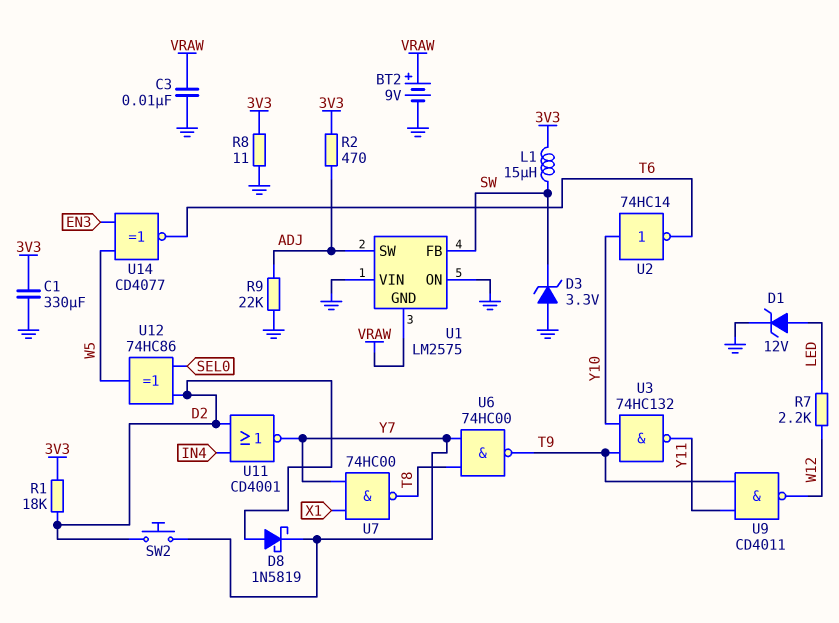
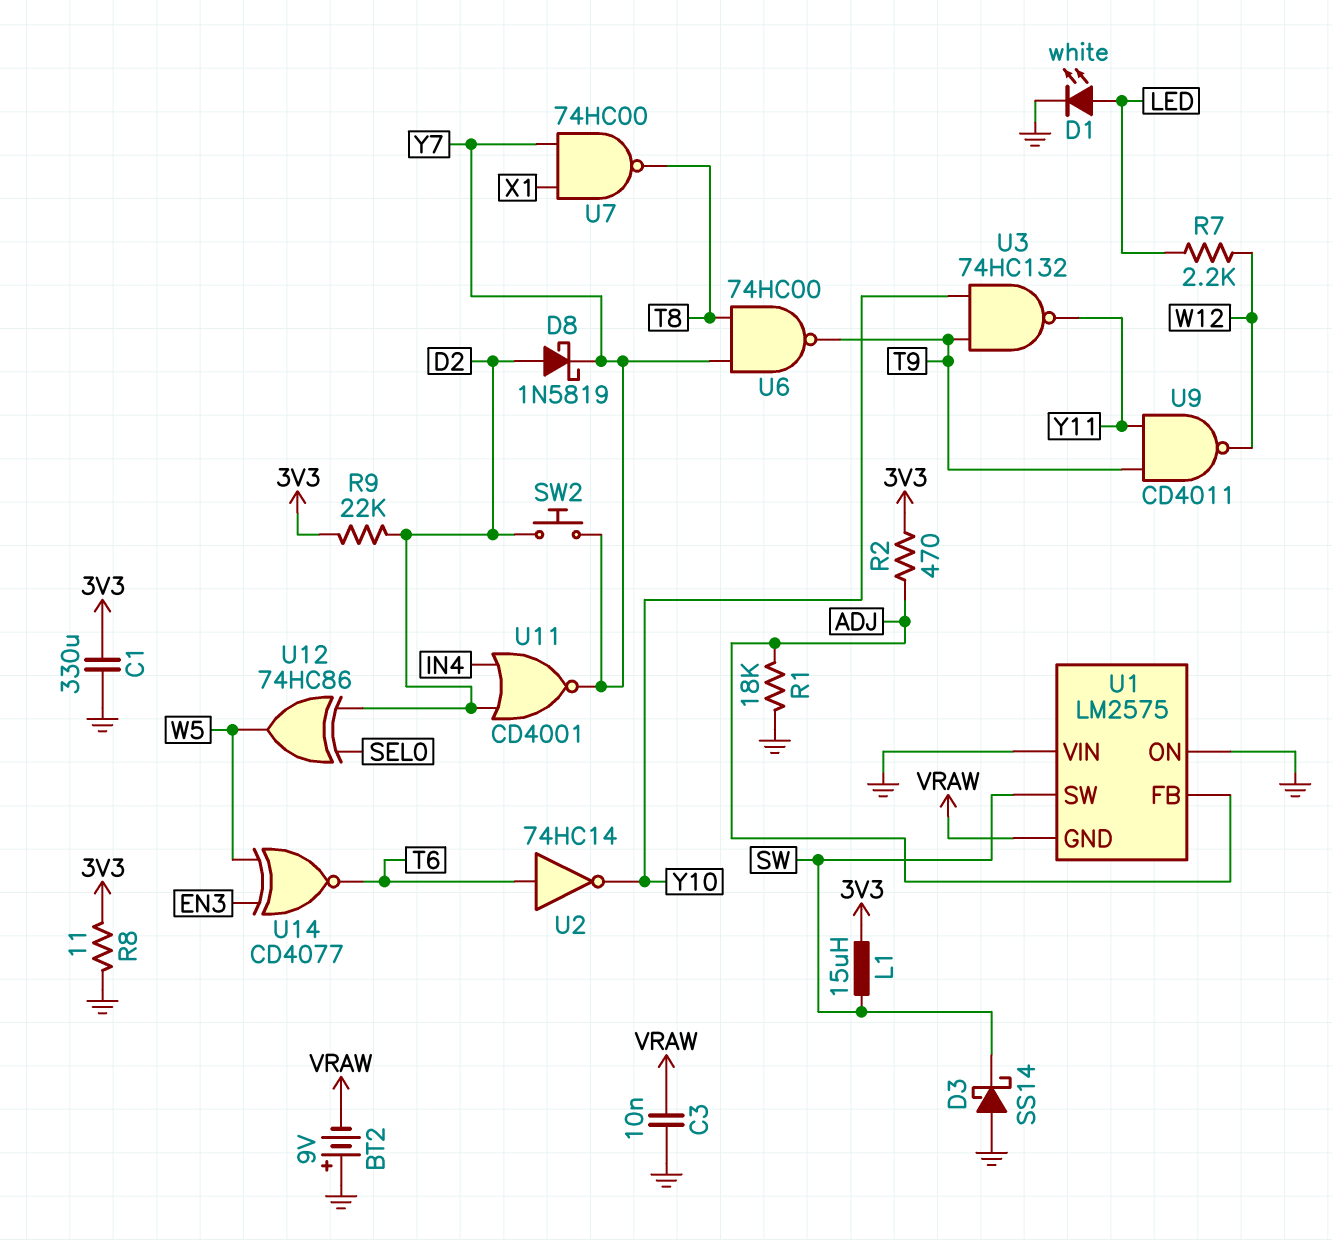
BT2: 9V (plus VRAW, minus GND) -> 9V (plus GND, minus VRAW)
D1: zener 12V (A LED, K GND) -> LED white (A LED, K GND)
D3: zener 3.3V (A GND, K SW) -> schottky SS14 (A GND, K SW)
R1: 18k (3V3, D2) -> 18k (ADJ, GND)
R9: 22k (ADJ, GND) -> 22k (3V3, D2)
U1 pin FB: SW -> ADJ
U1 pin SW: ADJ -> SW
U2: NOT 74HC14 (in Y10, out T6) -> NOT 74HC14 (in T6, out Y10)

